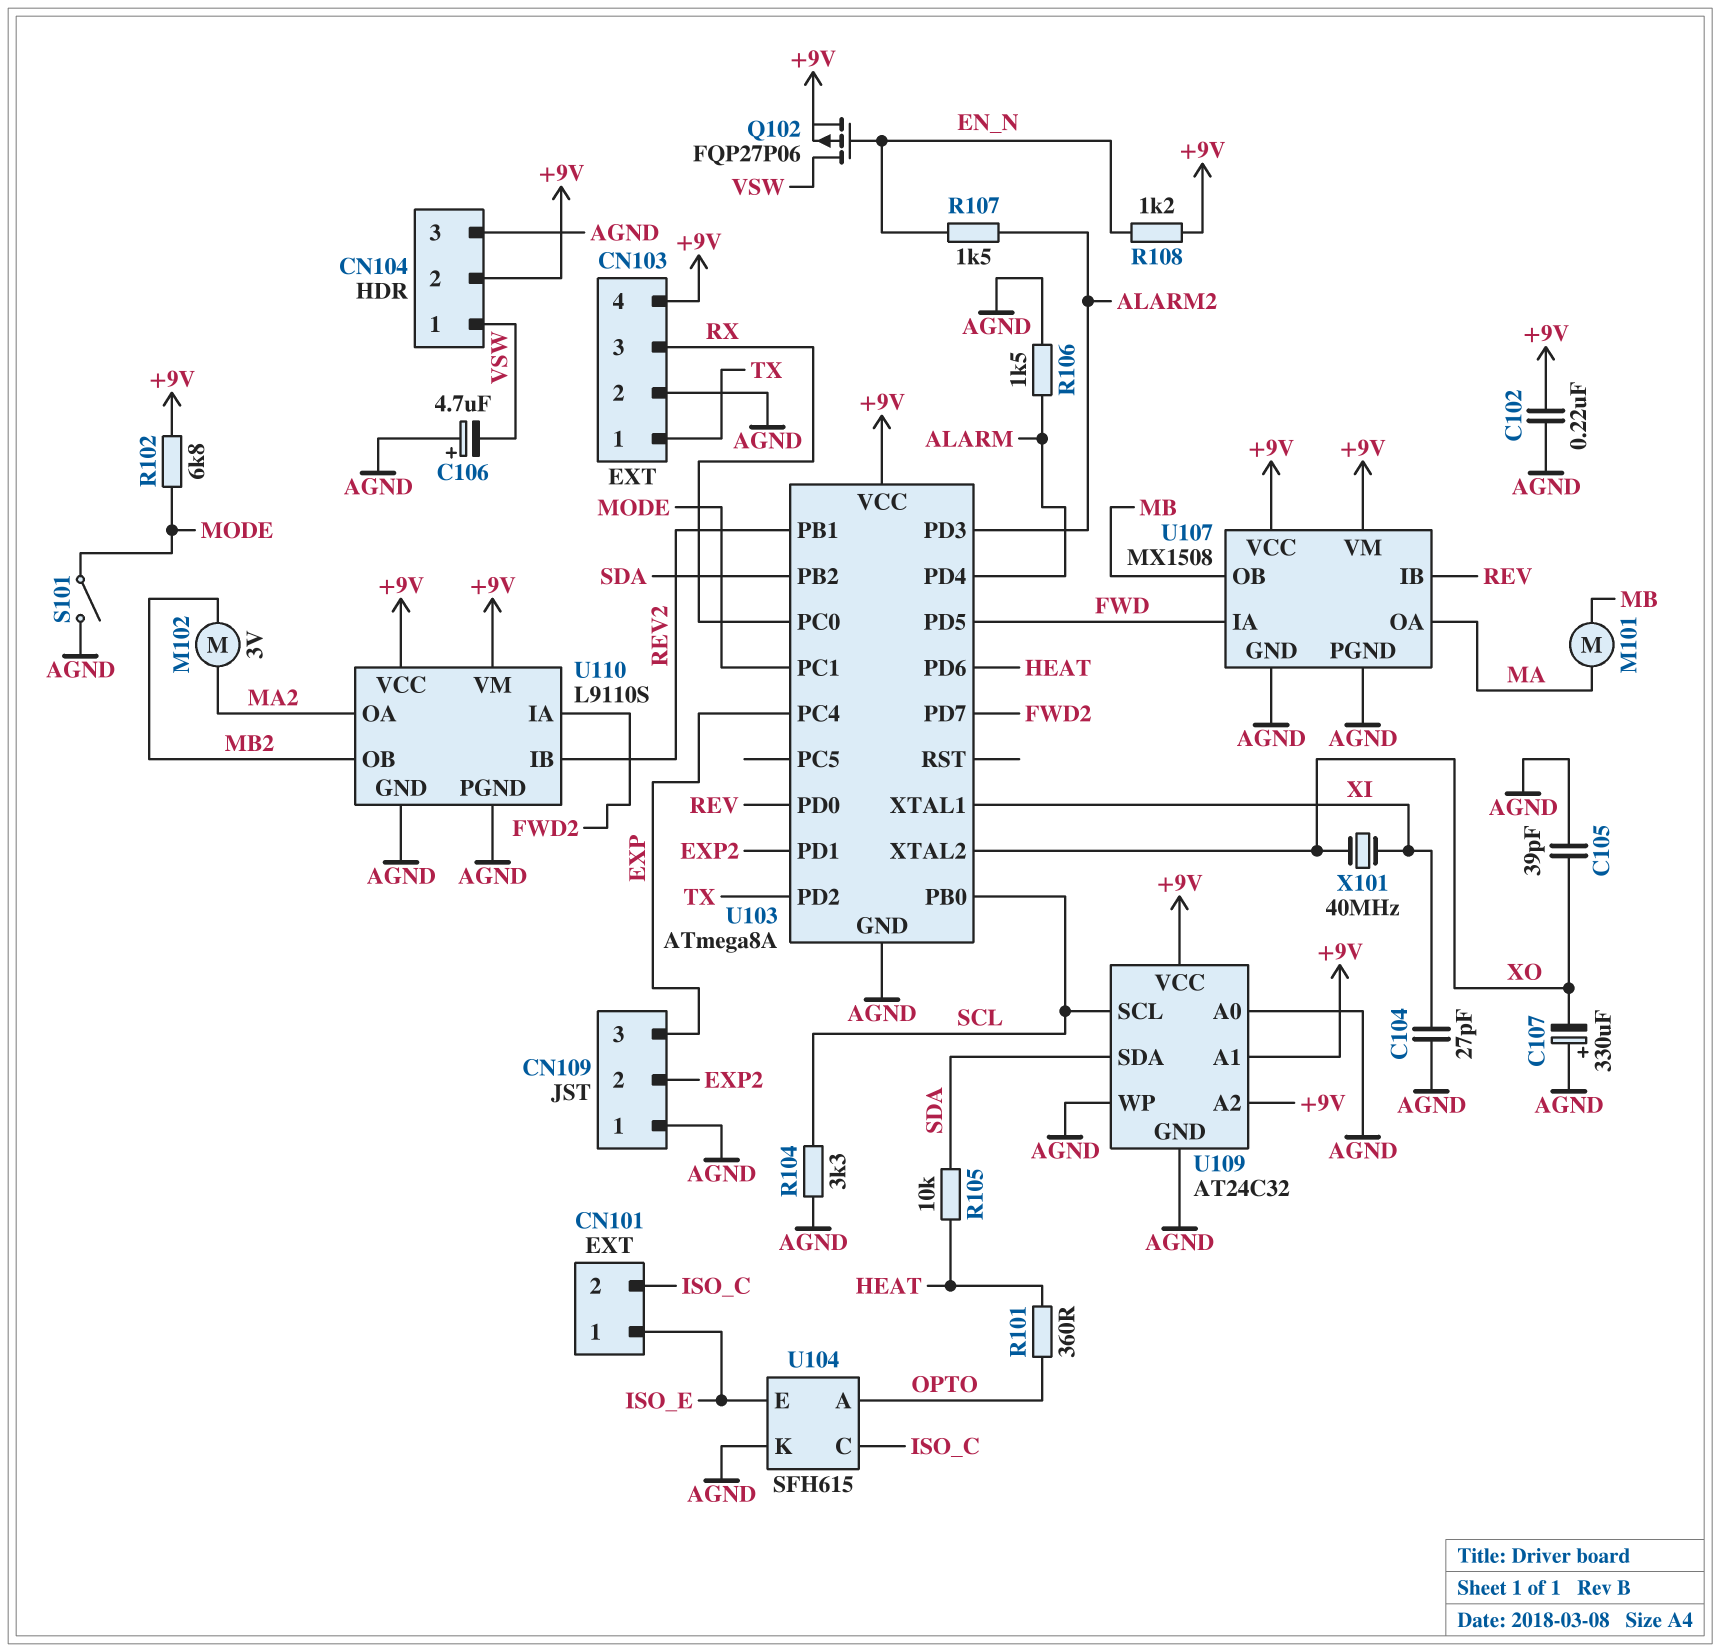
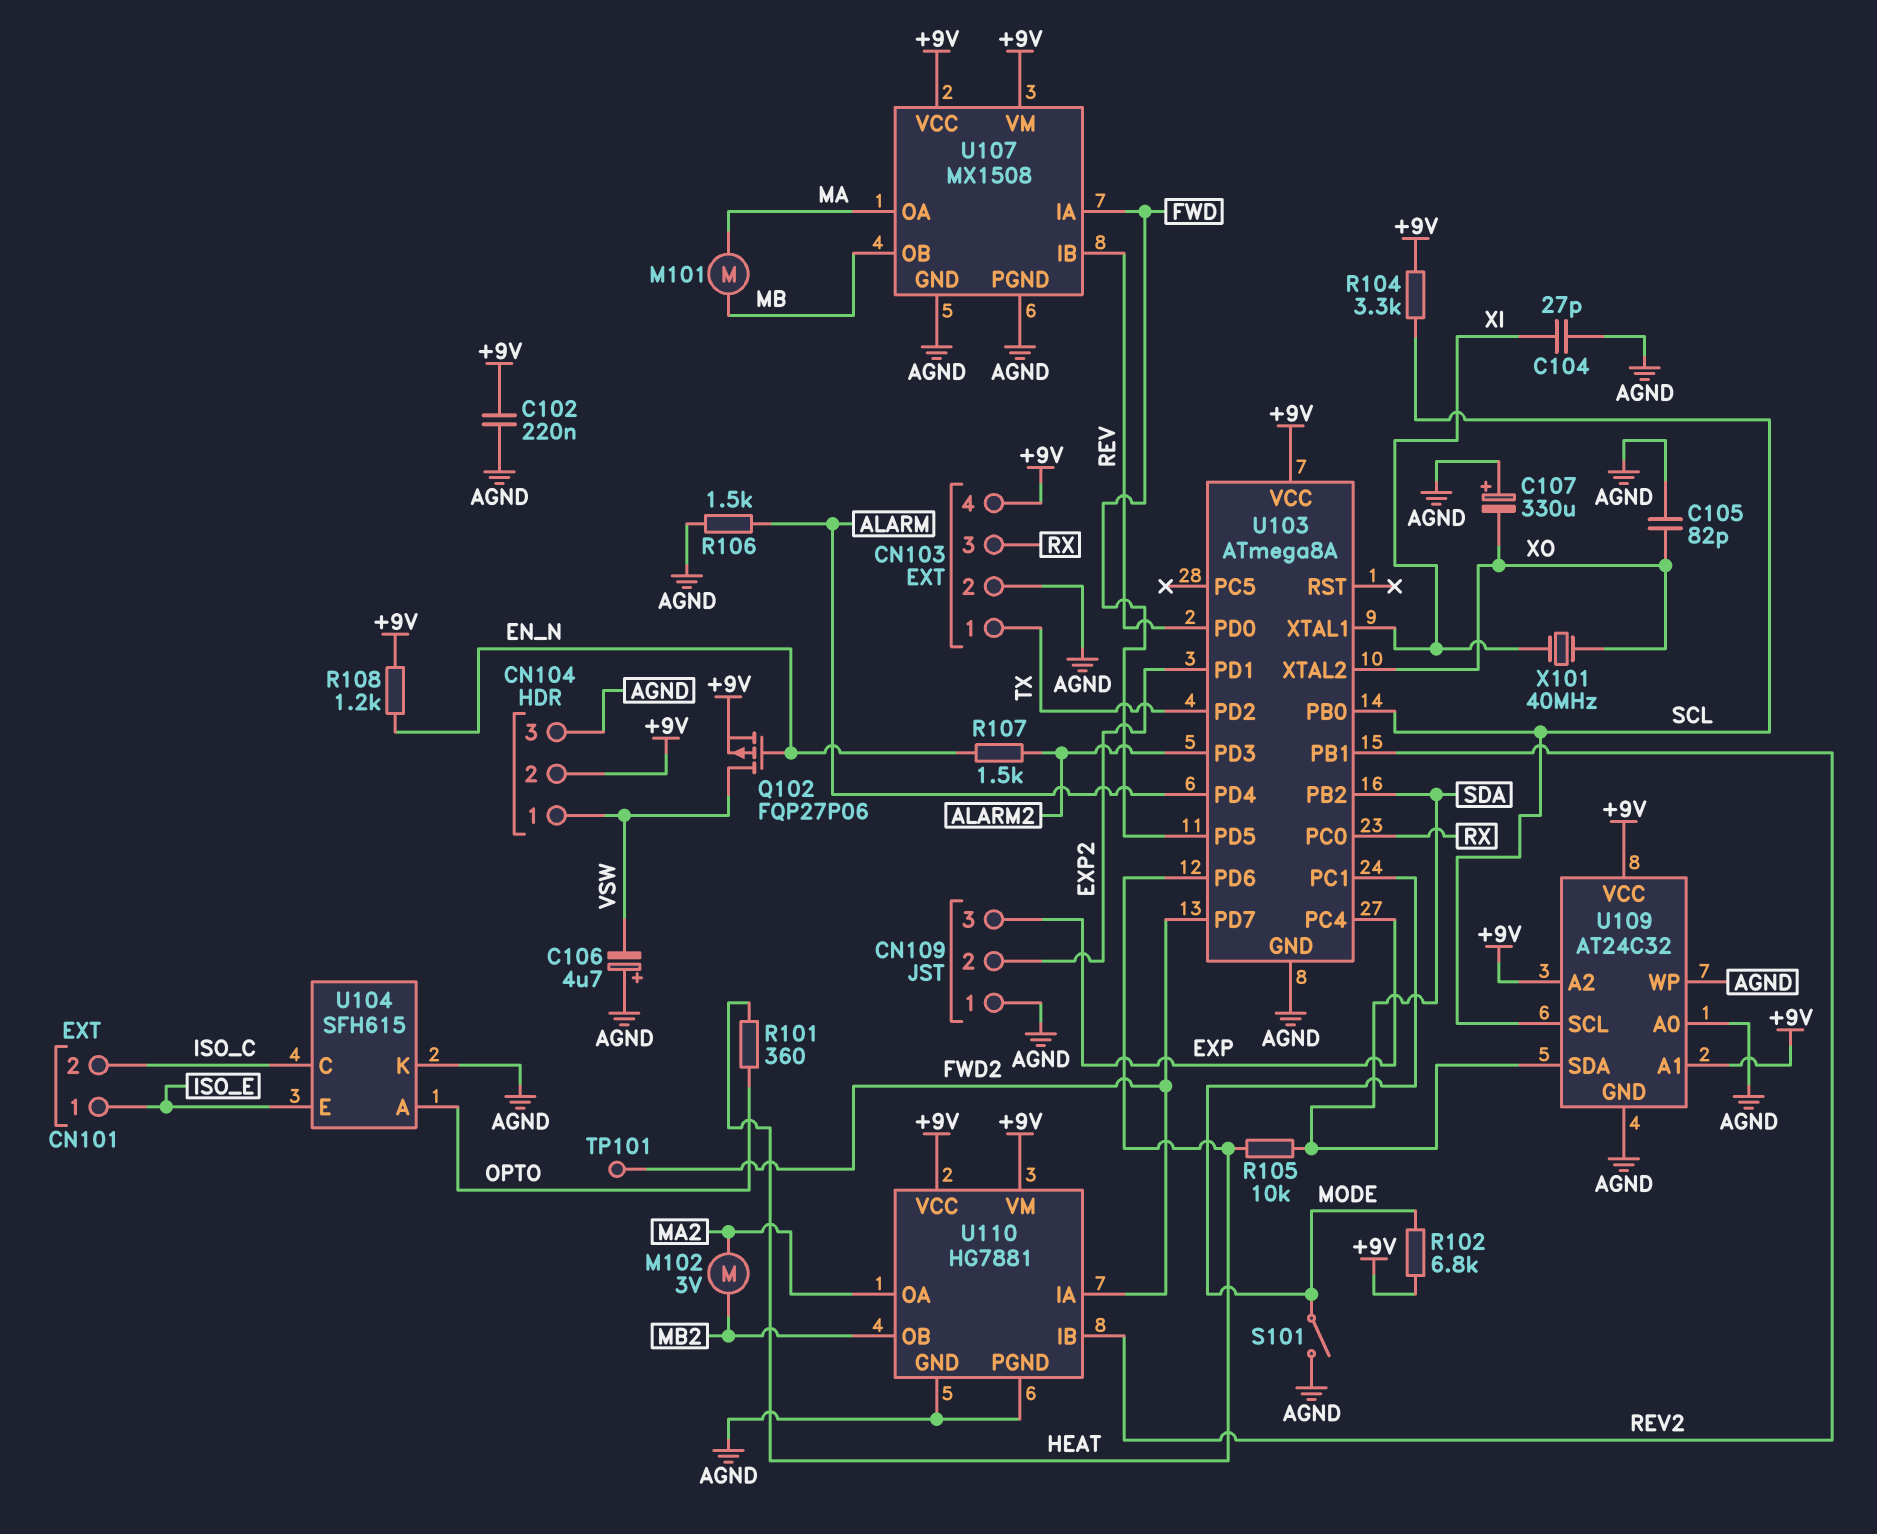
C105: 39pF (AGND, XO) -> 82pF (AGND, XO)
R104: 3.3k (AGND, SCL) -> 3.3k (+9V, SCL)
TP101: none -> test point (FWD2)
U110: L9110S -> HG7881

